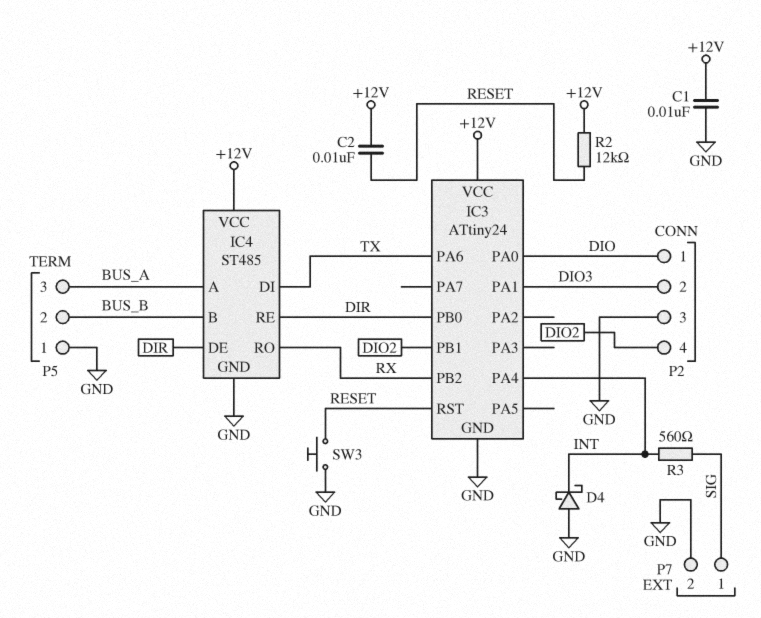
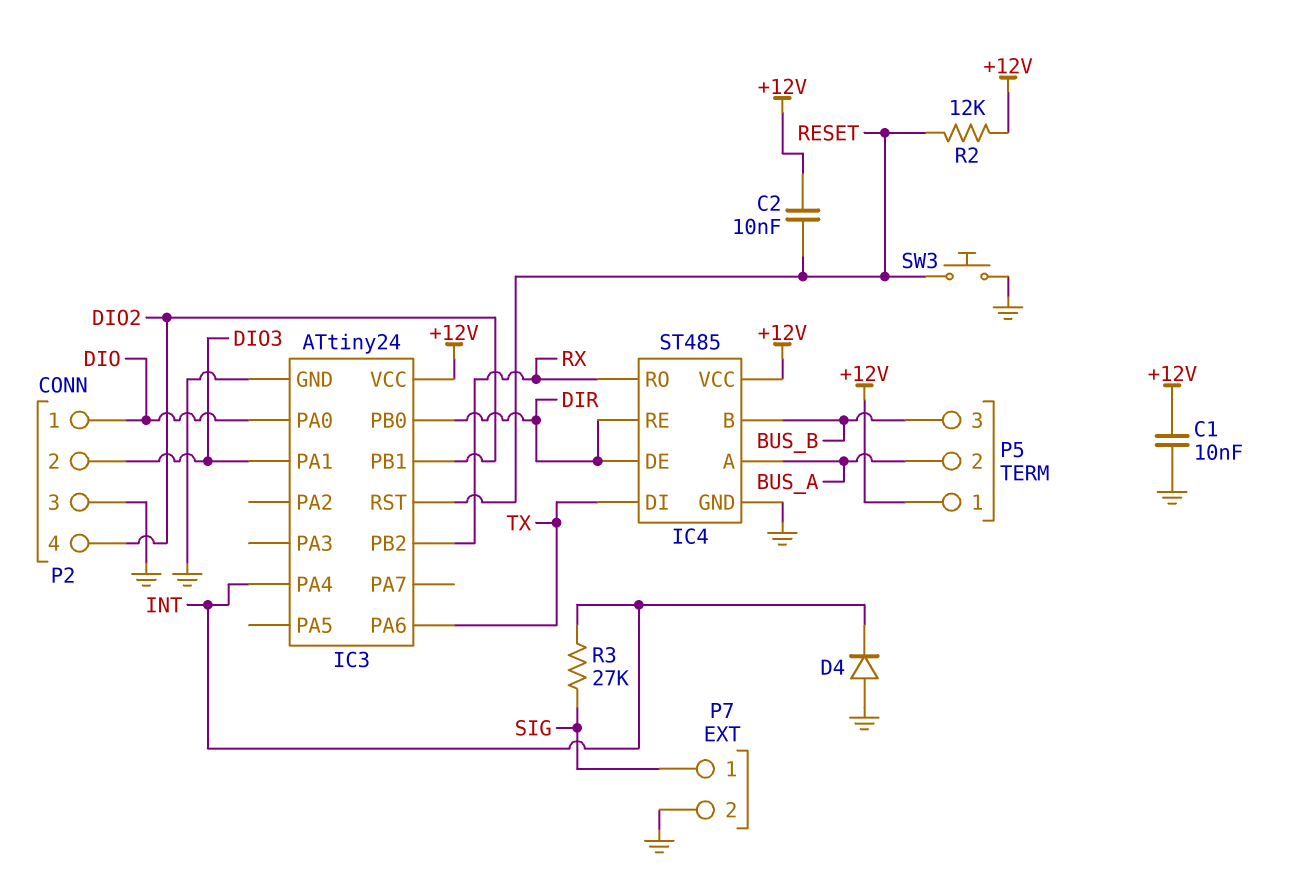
D4: schottky (A GND, K INT) -> diode (A GND, K INT)
P5 pin 1: GND -> +12V
P5 pin 2: BUS_B -> BUS_A
P5 pin 3: BUS_A -> BUS_B
R3: 560 (INT, SIG) -> 27k (INT, SIG)

